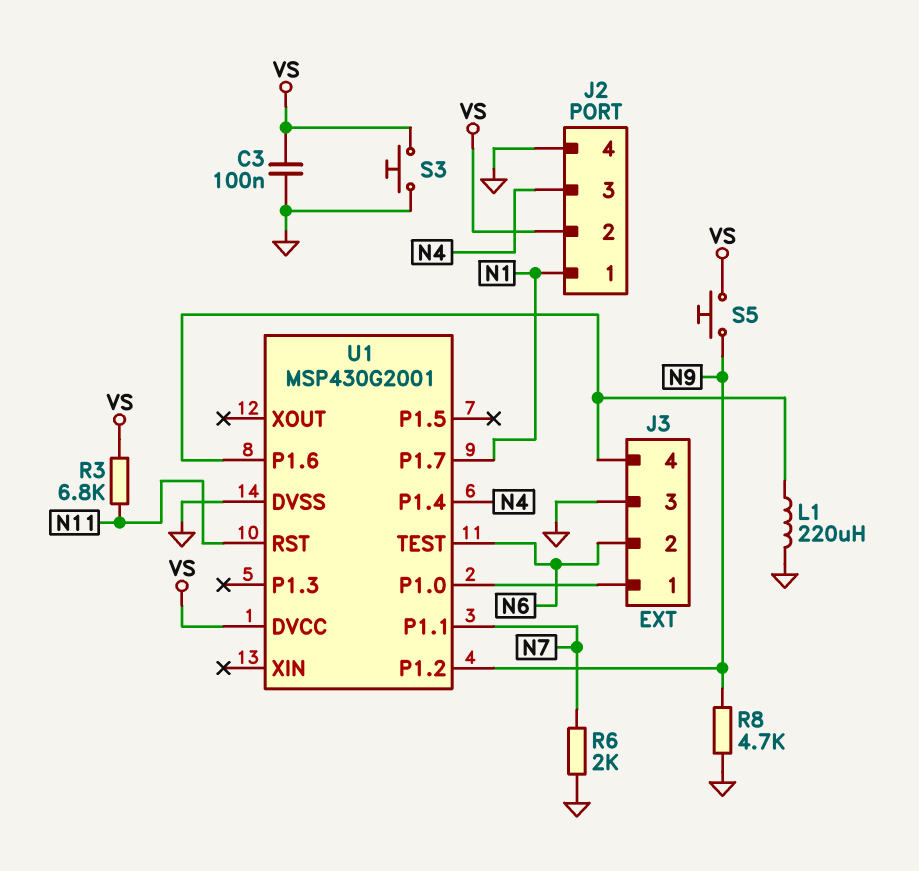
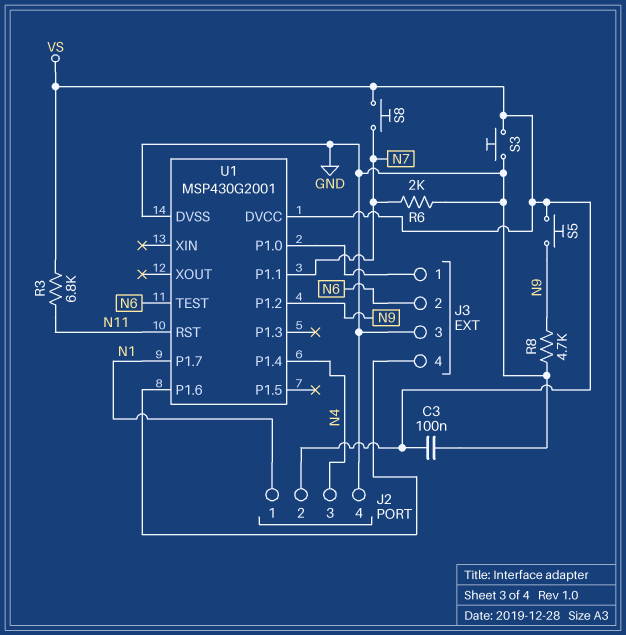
L1: 220uH (GND, J3/4) -> none
S8: none -> button (N7, VS)

